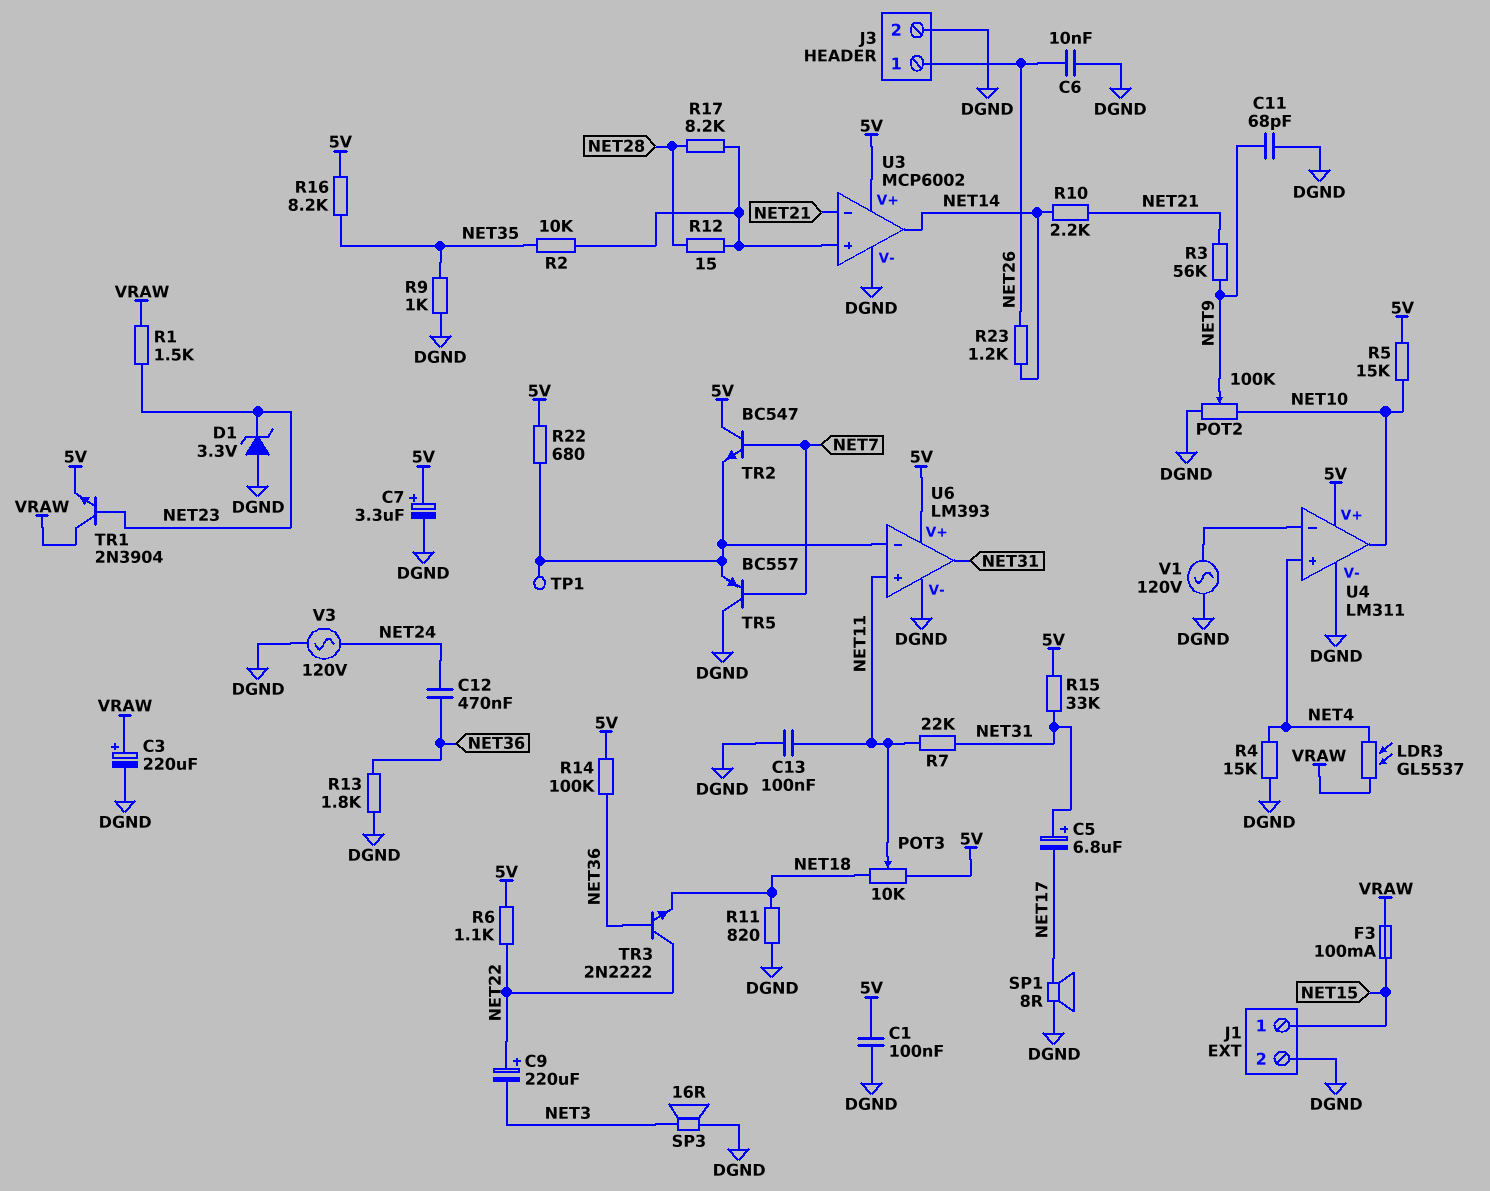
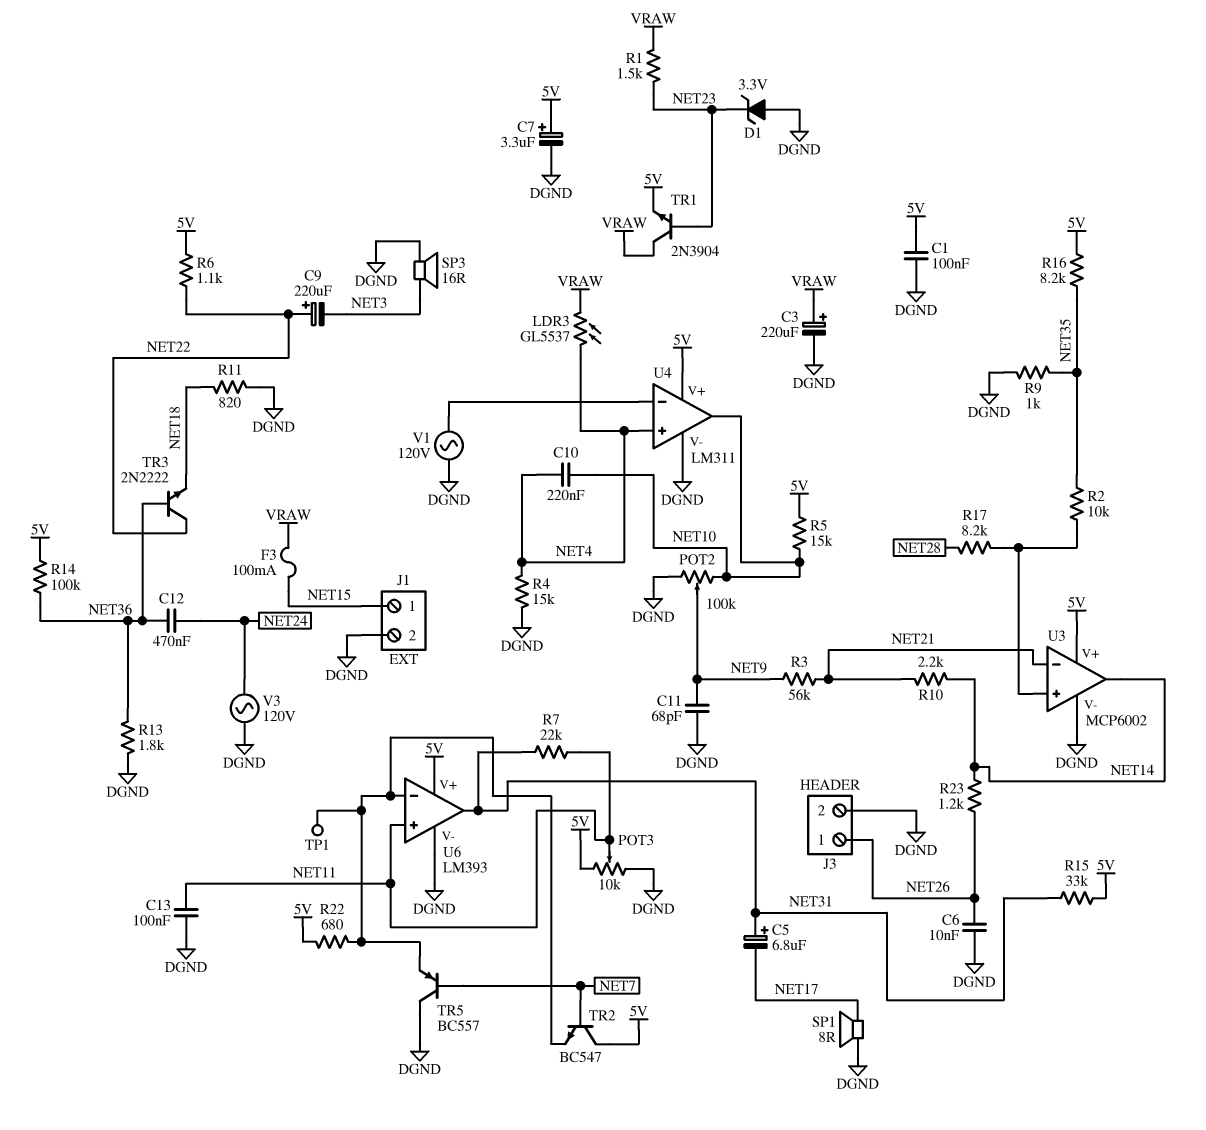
C10: none -> 220nF (NET4, NET10)
POT3: 10k (5V, NET18, wiper NET11) -> 10k (5V, DGND, wiper NET11)
R12: 15 (NET28, U3/in+) -> none

